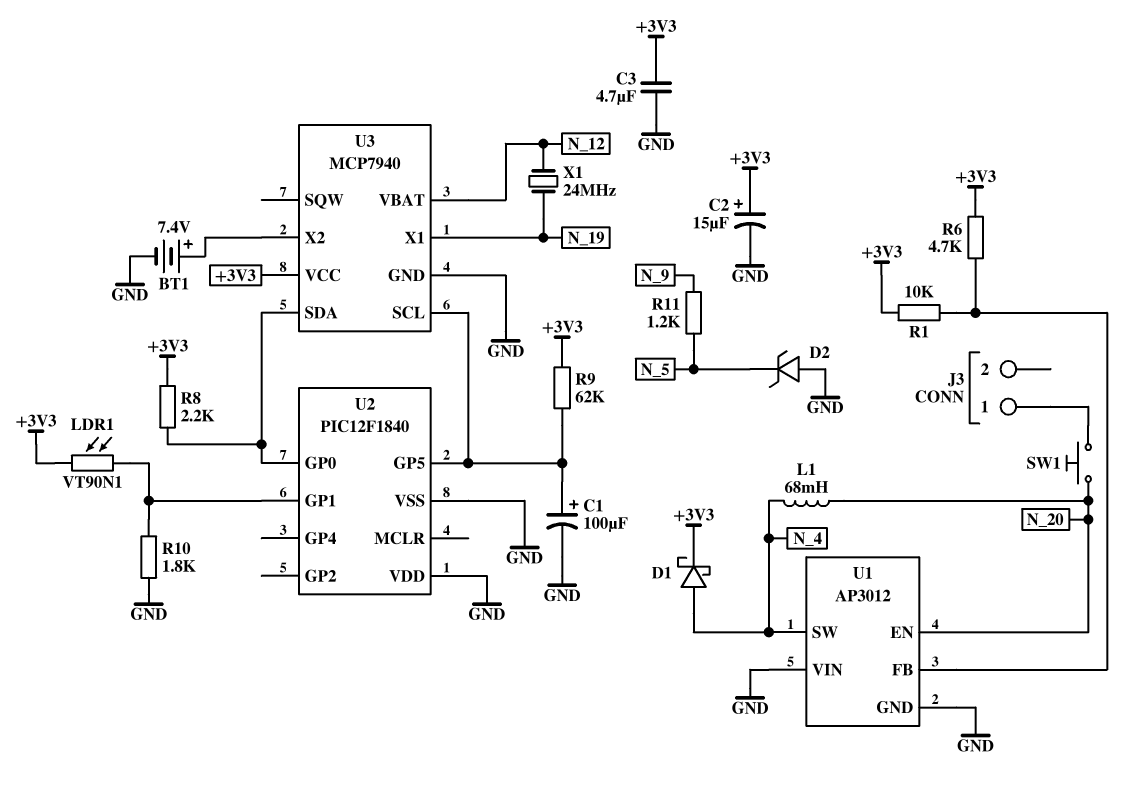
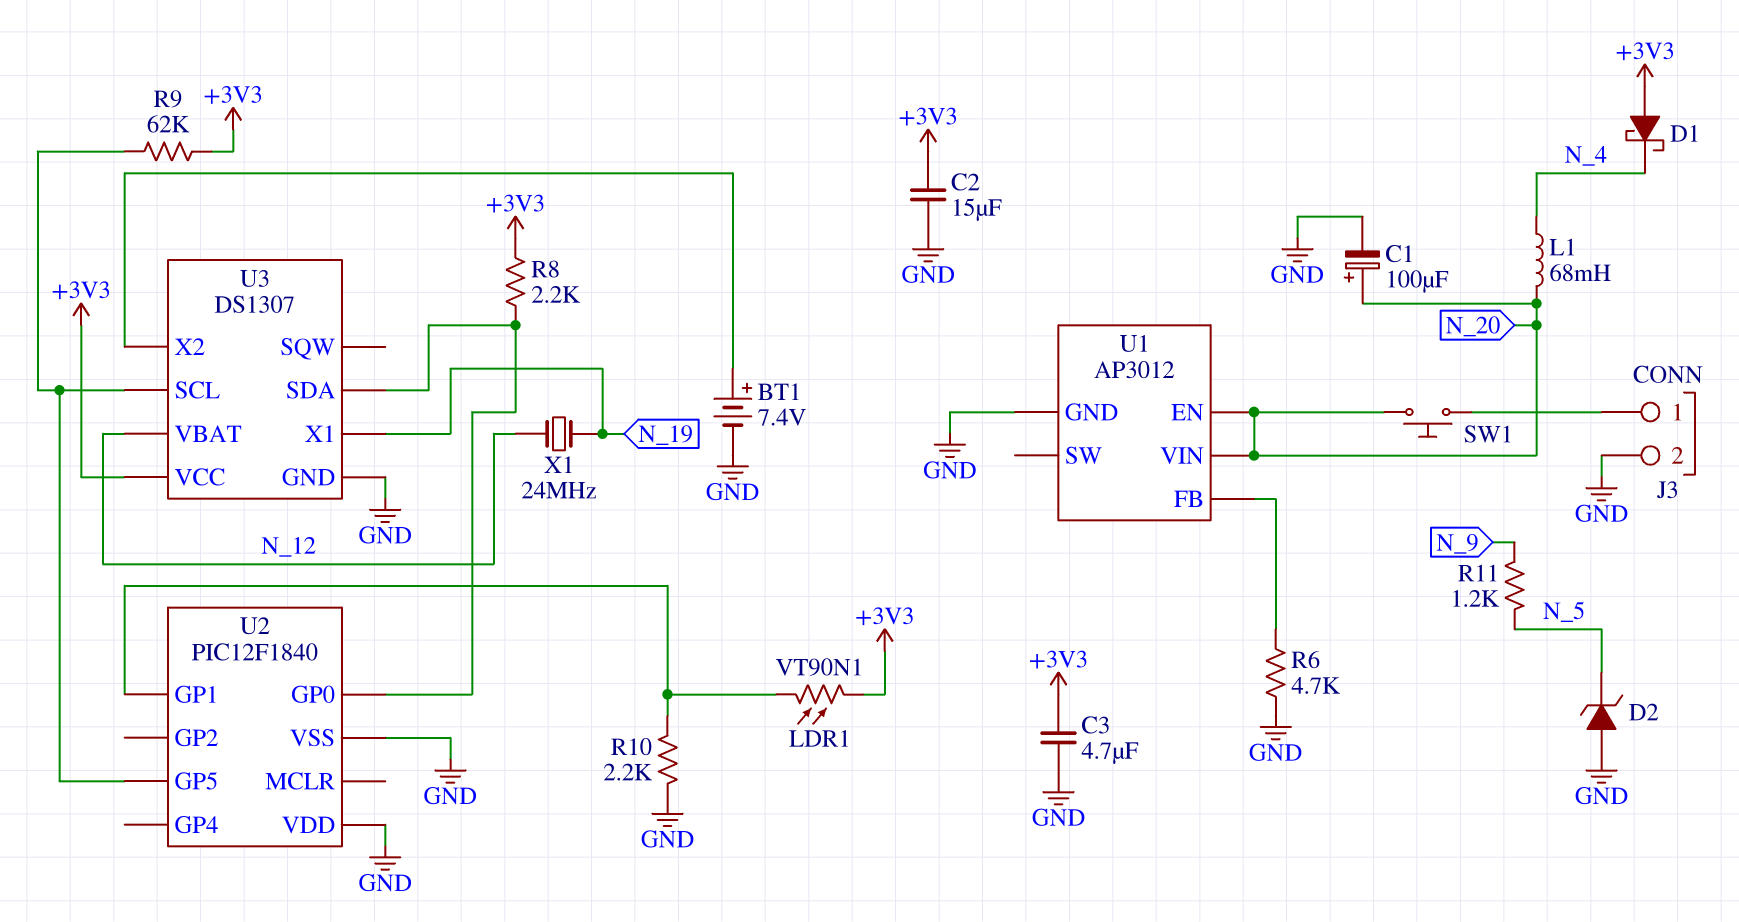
C1: 100uF (plus U2/GP5, minus GND) -> 100uF (plus N_20, minus GND)
C2: 15uF (plus +3V3, minus GND) -> 15uF (+3V3, GND)
D1: schottky (A N_4, K +3V3) -> schottky (A +3V3, K N_4)
J3 pin 2: none -> GND
R1: 10k (+3V3, U1/FB) -> none
R6: 4.7k (+3V3, U1/FB) -> 4.7k (GND, U1/FB)
R10: 1.8k (GND, U2/GP1) -> 2.2k (GND, U2/GP1)
U1 pin SW: N_4 -> none
U1 pin VIN: GND -> N_20
U3: MCP7940 -> DS1307

